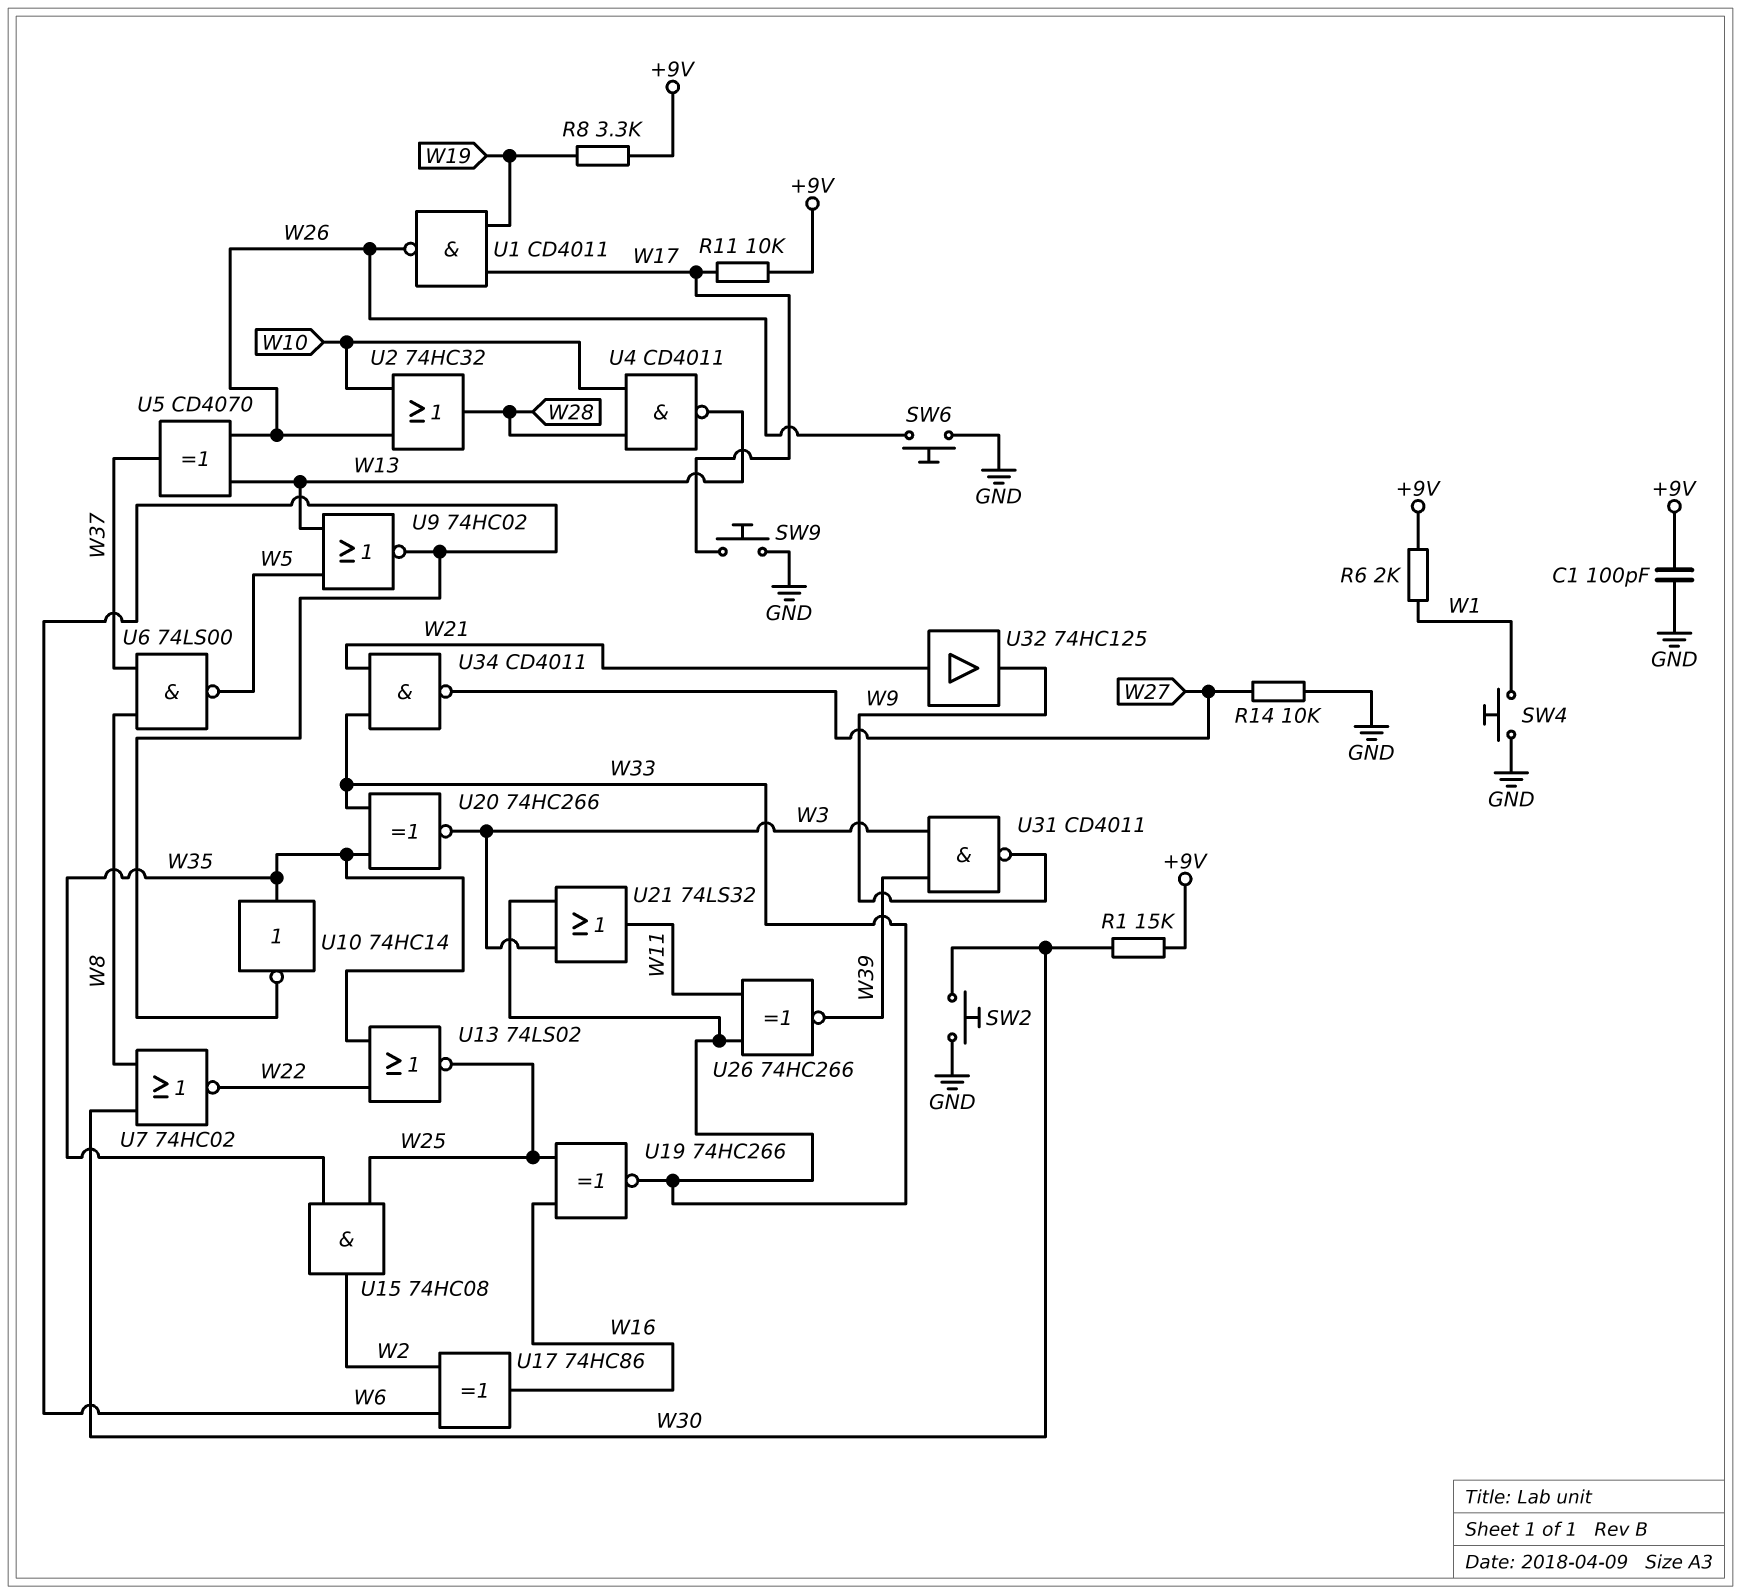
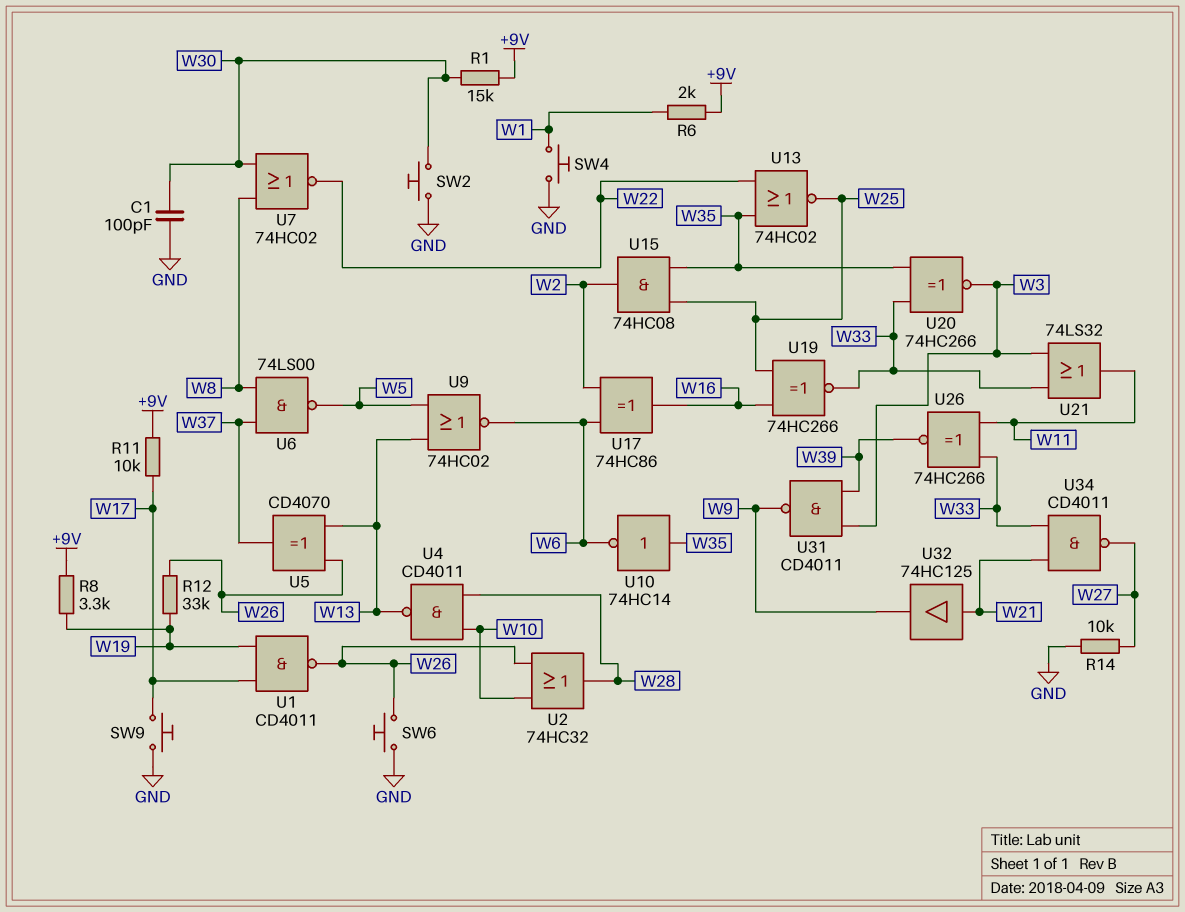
C1: 100pF (+9V, GND) -> 100pF (GND, W30)
R12: none -> 33k (W19, W26)
U13: NOR 74LS02 (in W22, in W35, out W25) -> NOR 74HC02 (in W22, in W35, out W25)

